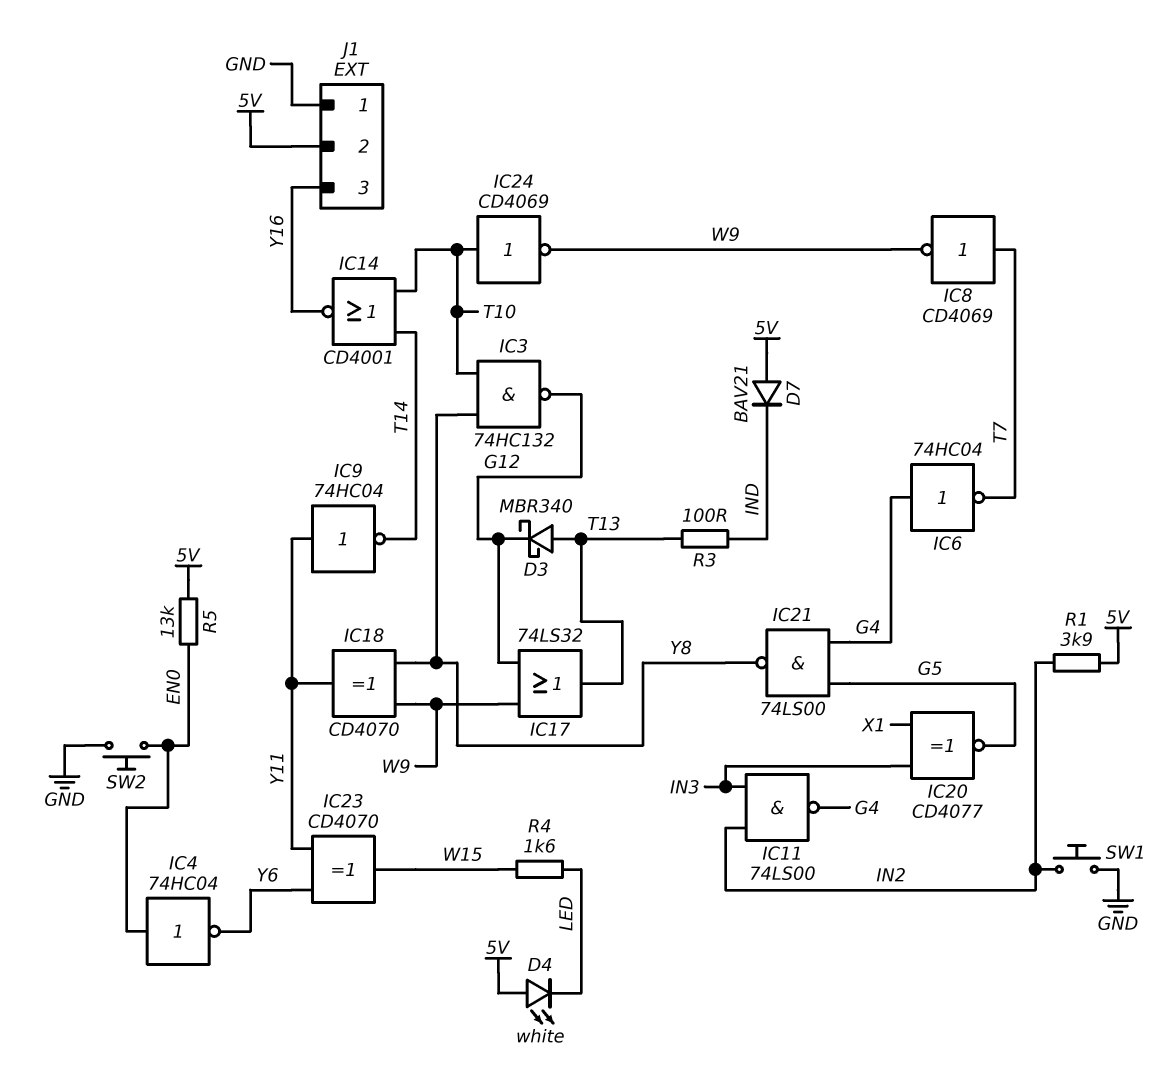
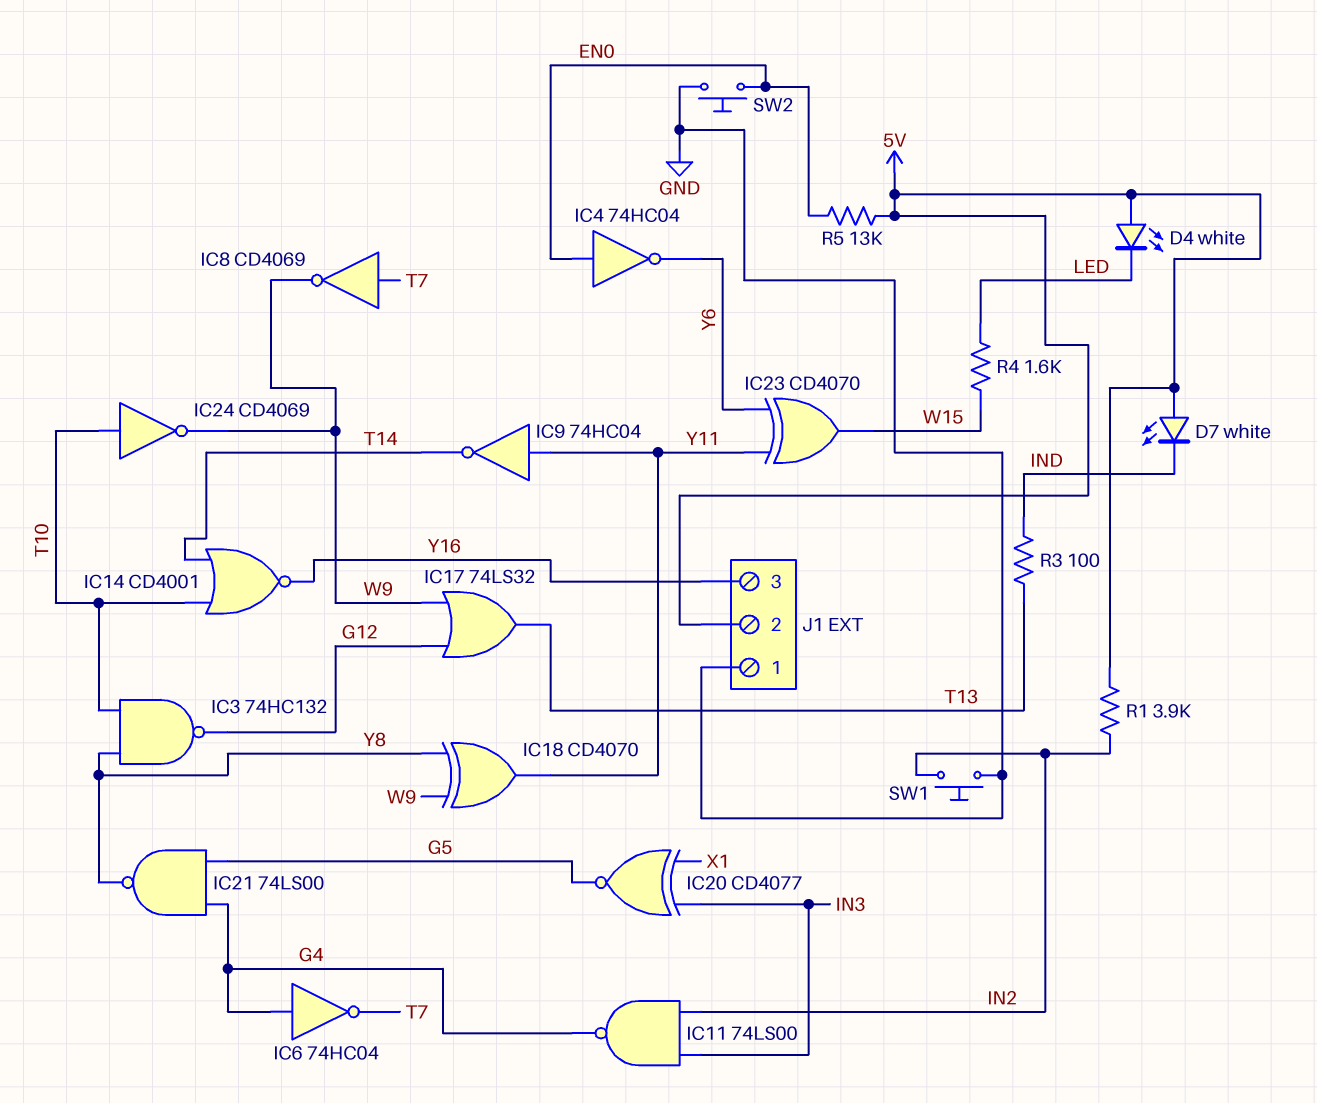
D3: schottky MBR340 (A T13, K G12) -> none
D7: diode BAV21 (A 5V, K IND) -> LED white (A 5V, K IND)

